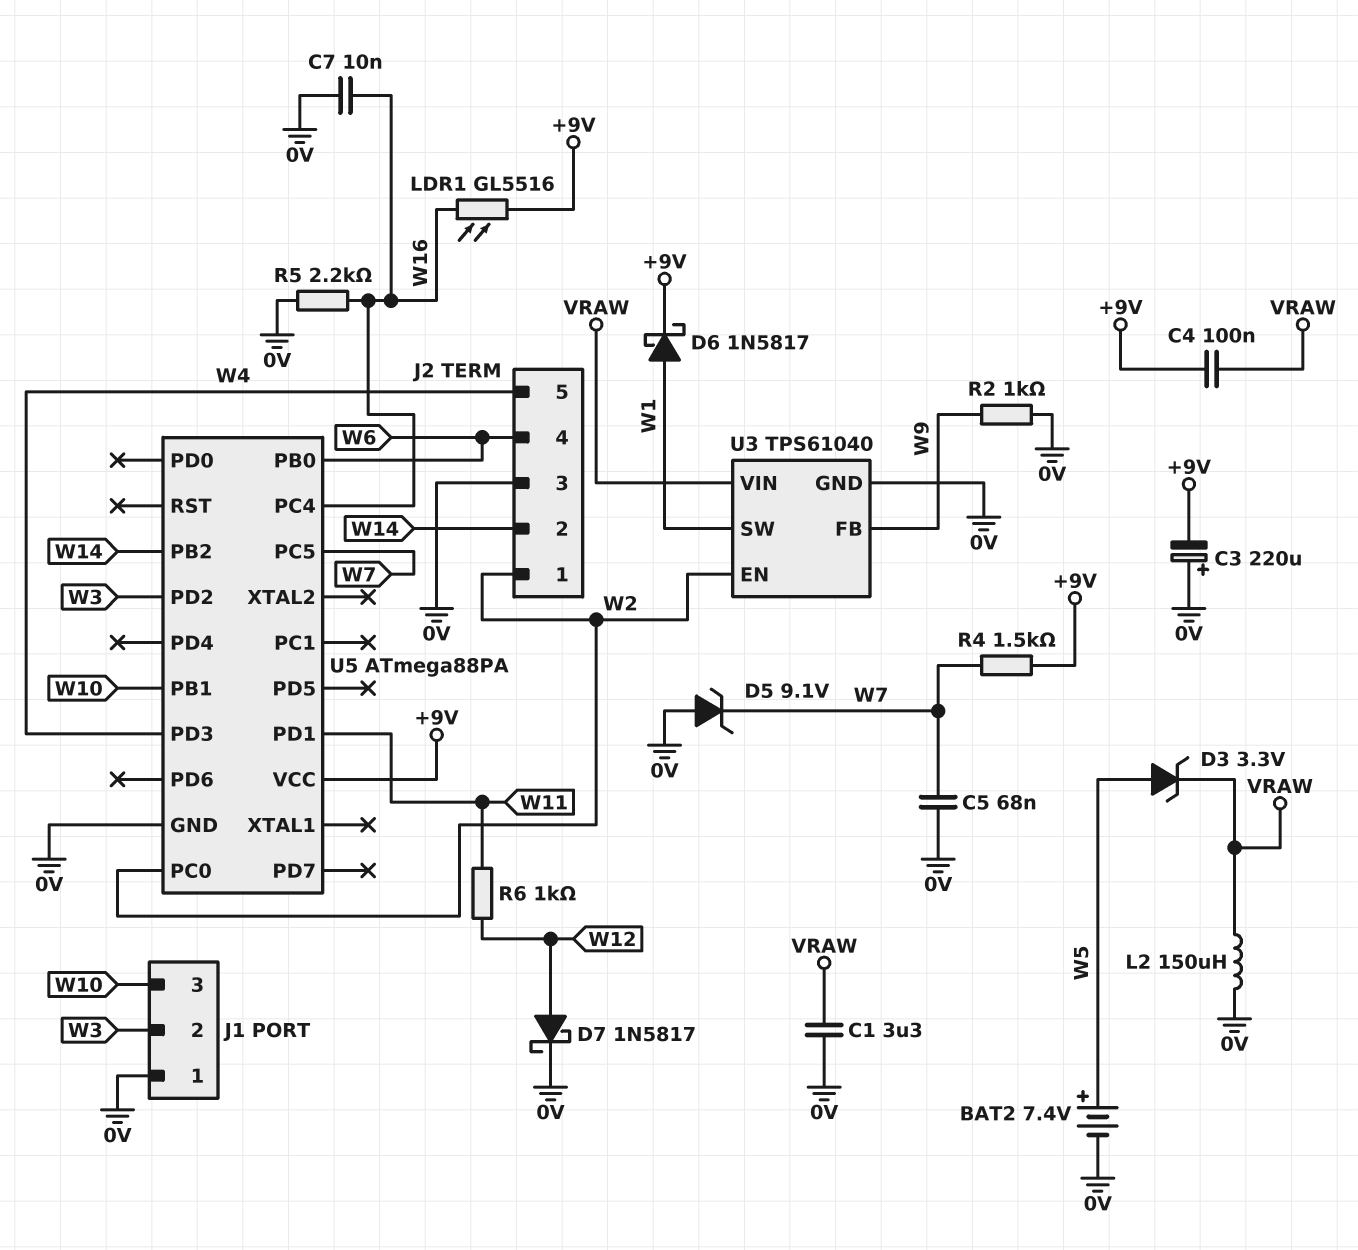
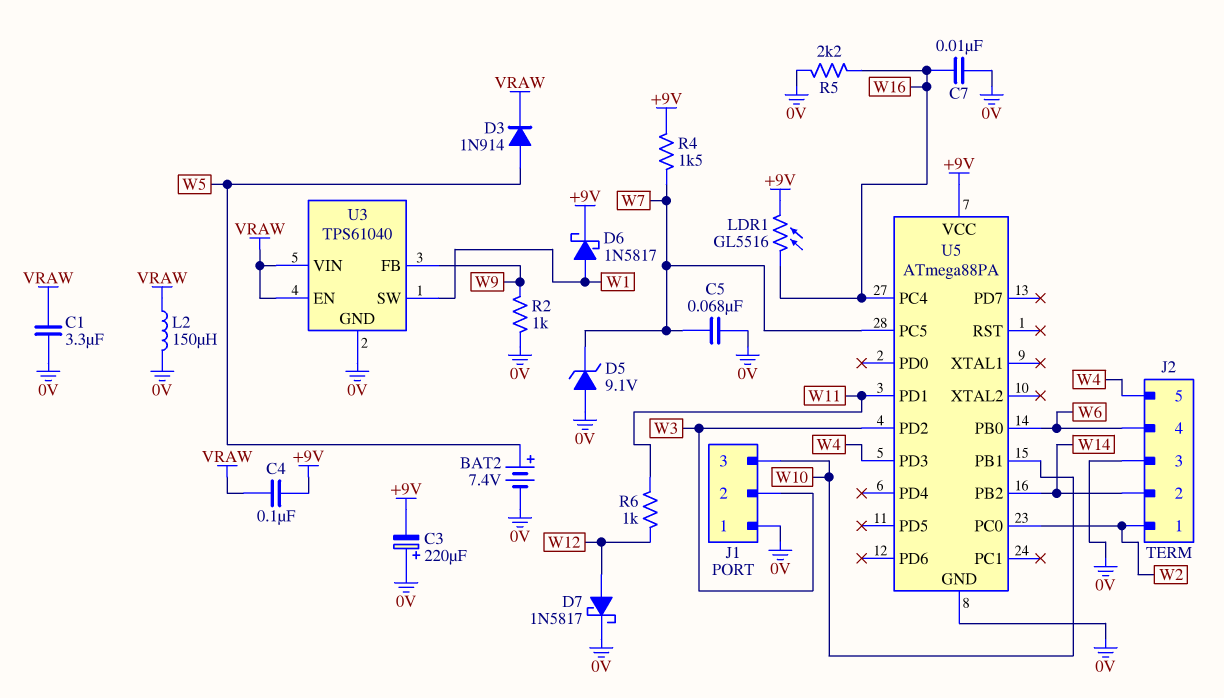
D3: zener 3.3V (A W5, K VRAW) -> diode 1N914 (A W5, K VRAW)
U3 pin EN: W2 -> VRAW

